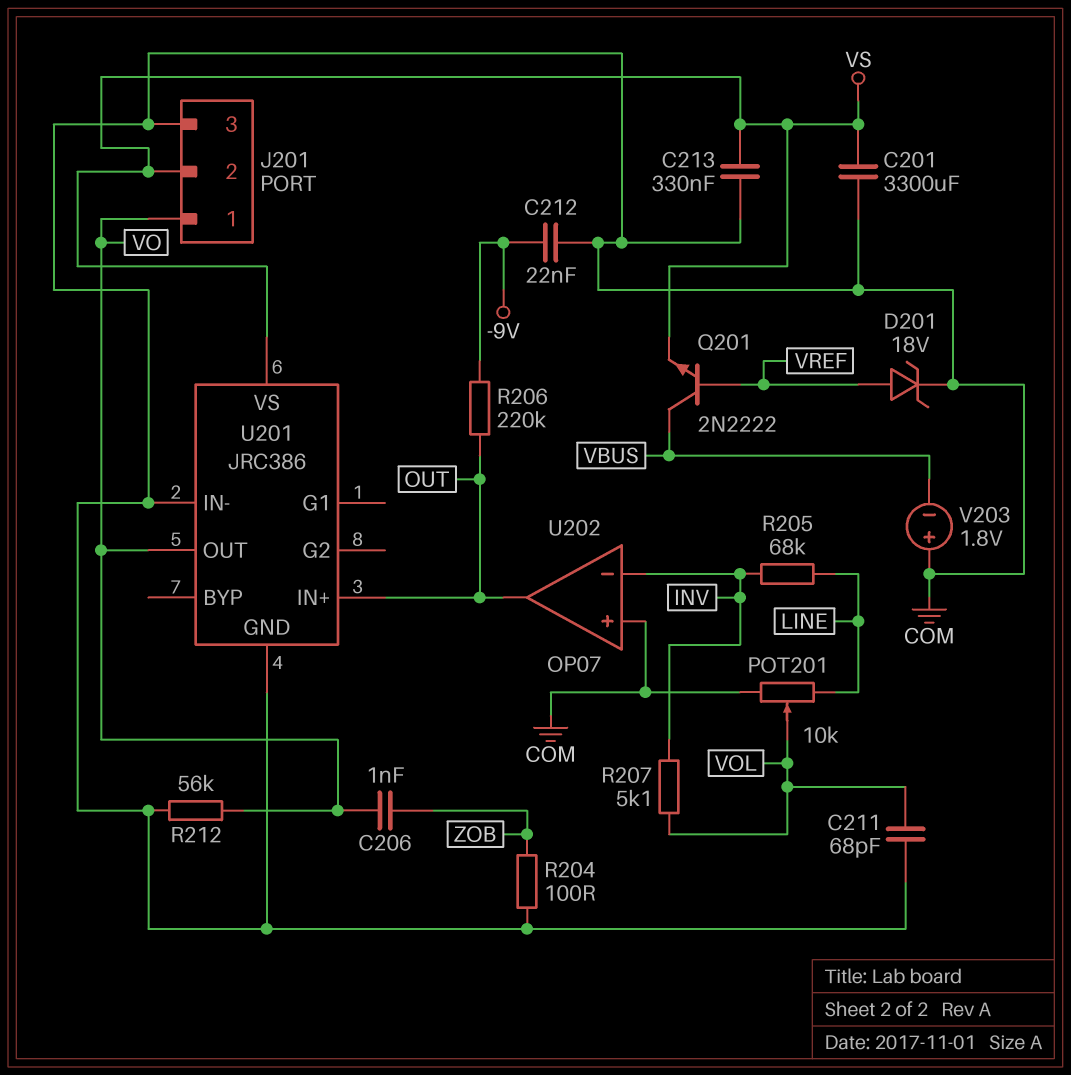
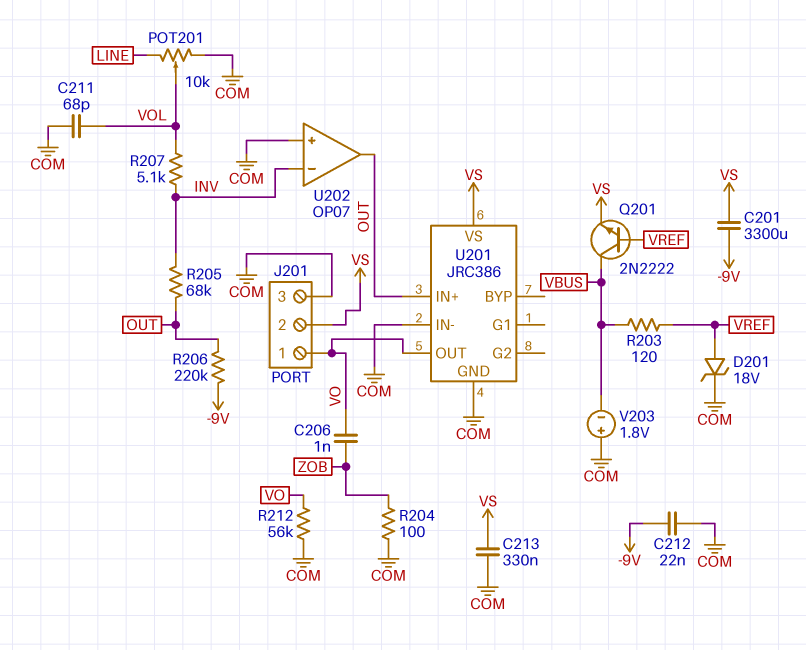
C201: 3300uF (COM, VS) -> 3300uF (-9V, VS)
R203: none -> 120 (VBUS, VREF)
R205: 68k (INV, LINE) -> 68k (INV, OUT)

